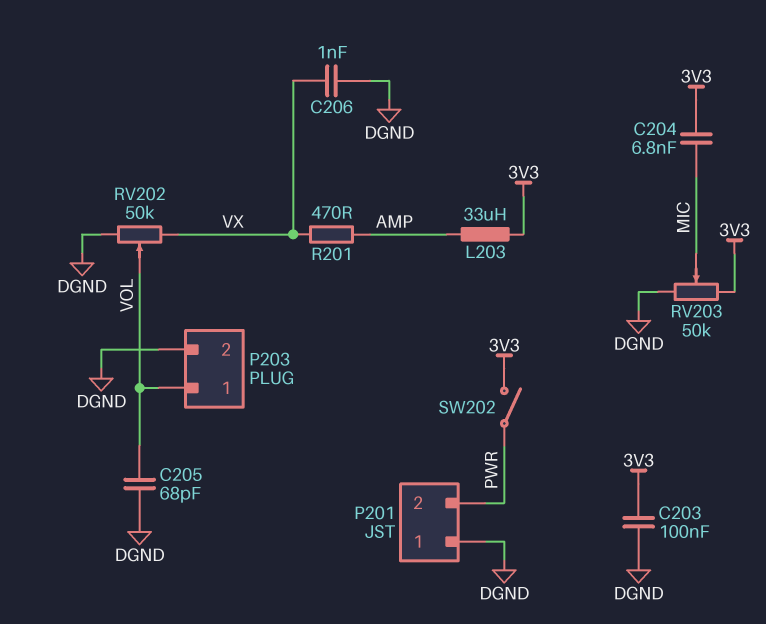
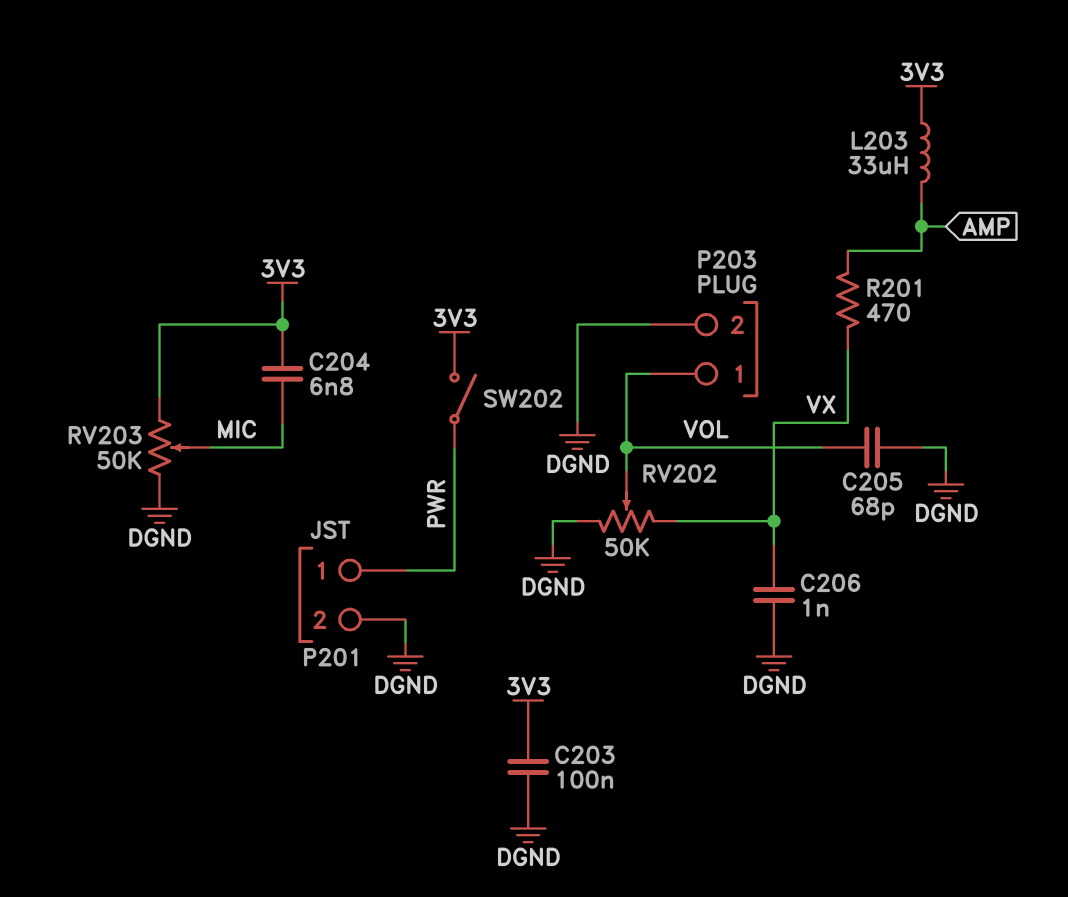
P201 pin 1: DGND -> PWR
P201 pin 2: PWR -> DGND

